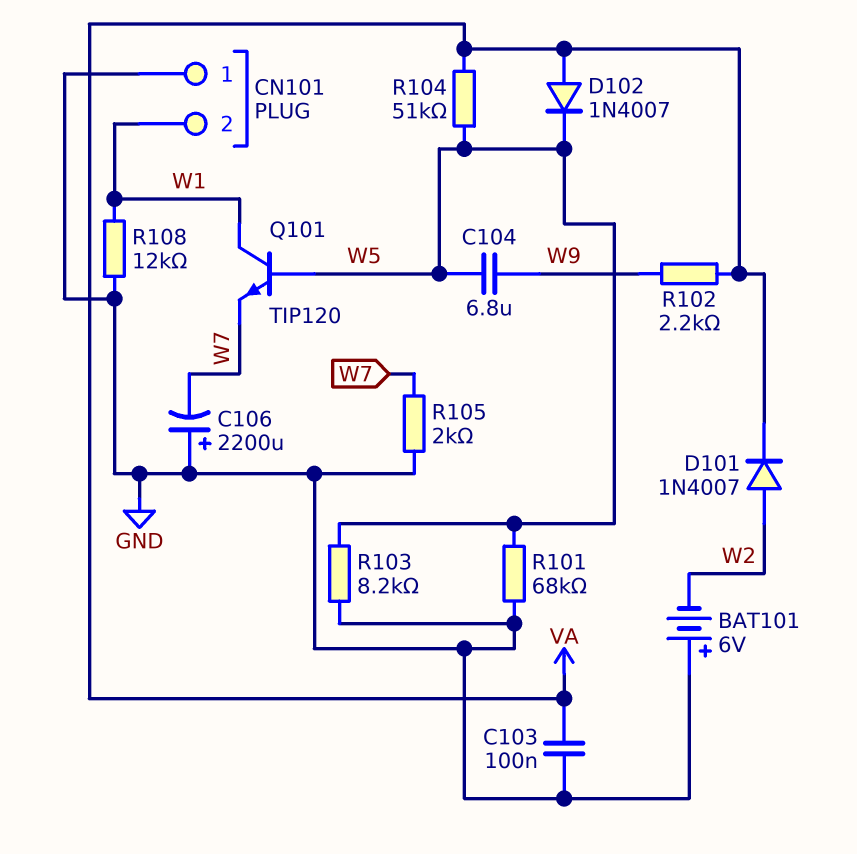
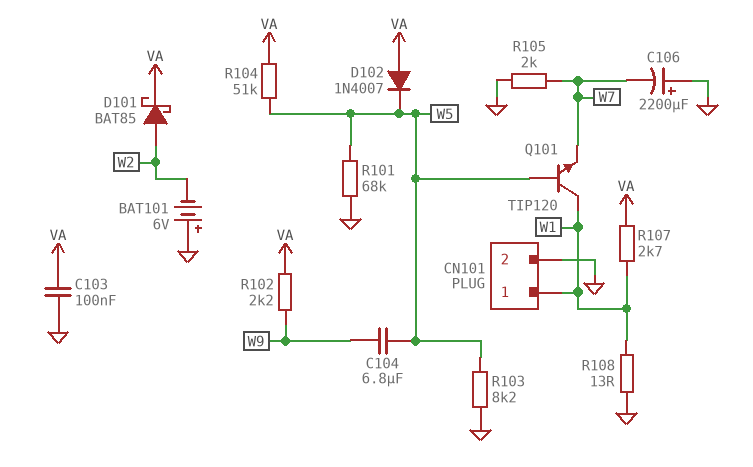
CN101 pin 1: GND -> W1
CN101 pin 2: W1 -> GND
D101: diode 1N4007 (A W2, K VA) -> schottky BAT85 (A W2, K VA)
R107: none -> 2.7k (VA, W1)
R108: 12k (GND, W1) -> 13 (GND, W1)

